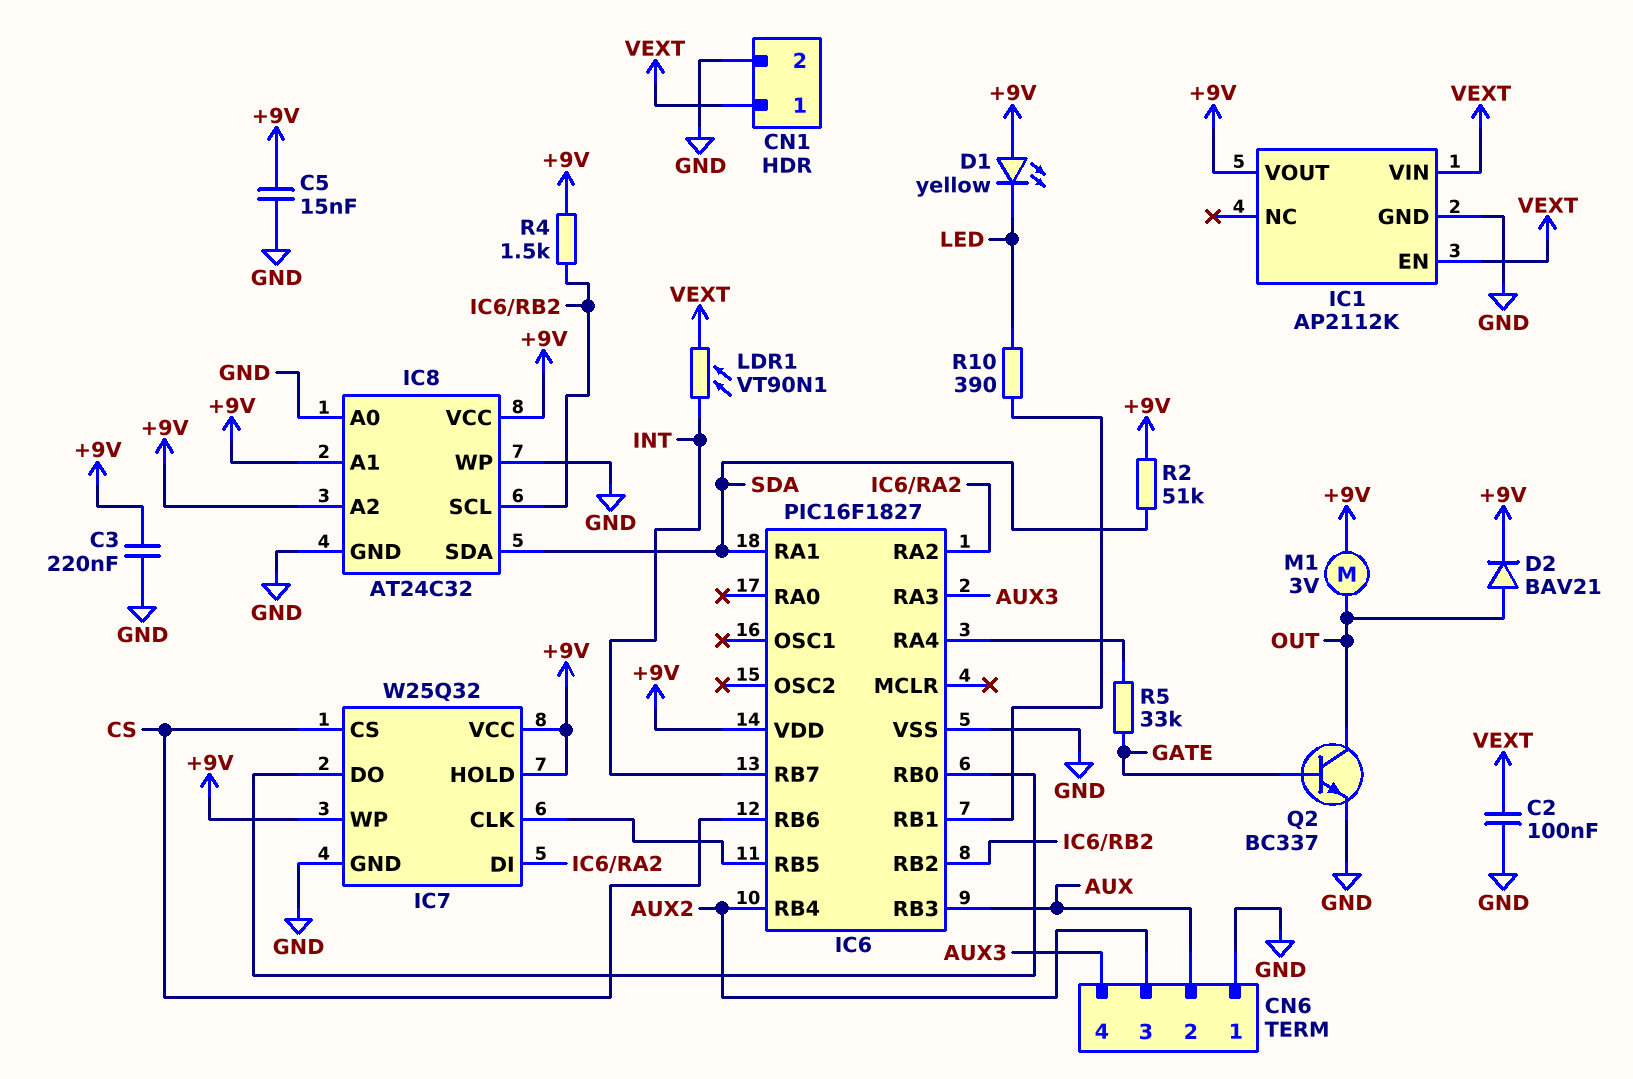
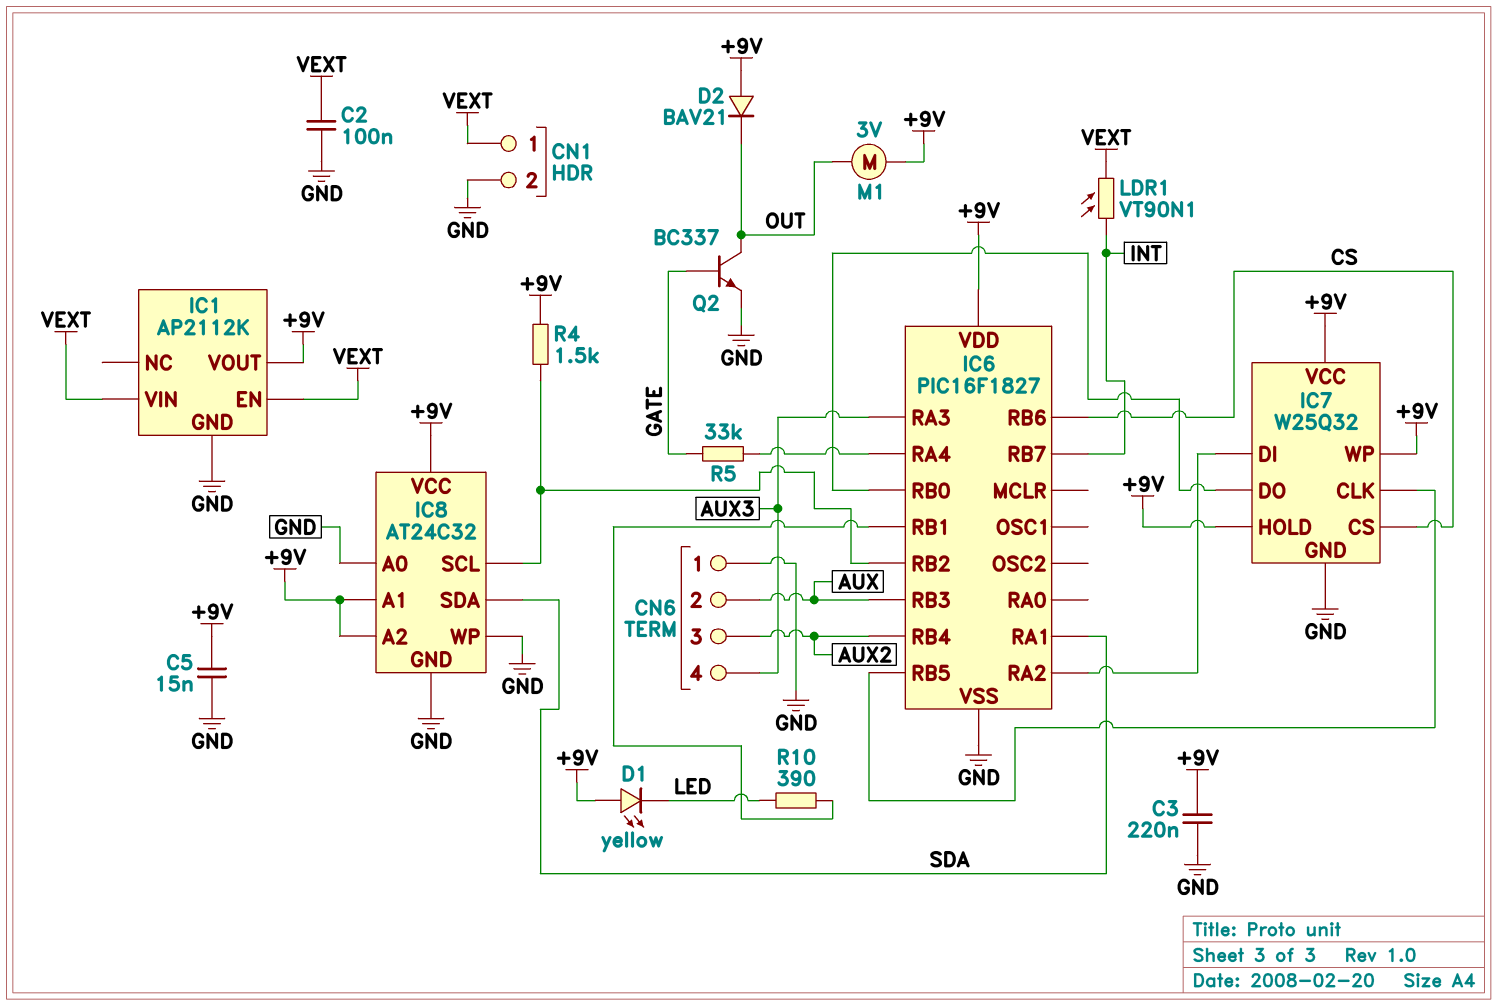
D2: diode BAV21 (A OUT, K +9V) -> diode BAV21 (A +9V, K OUT)
R2: 51k (+9V, SDA) -> none

